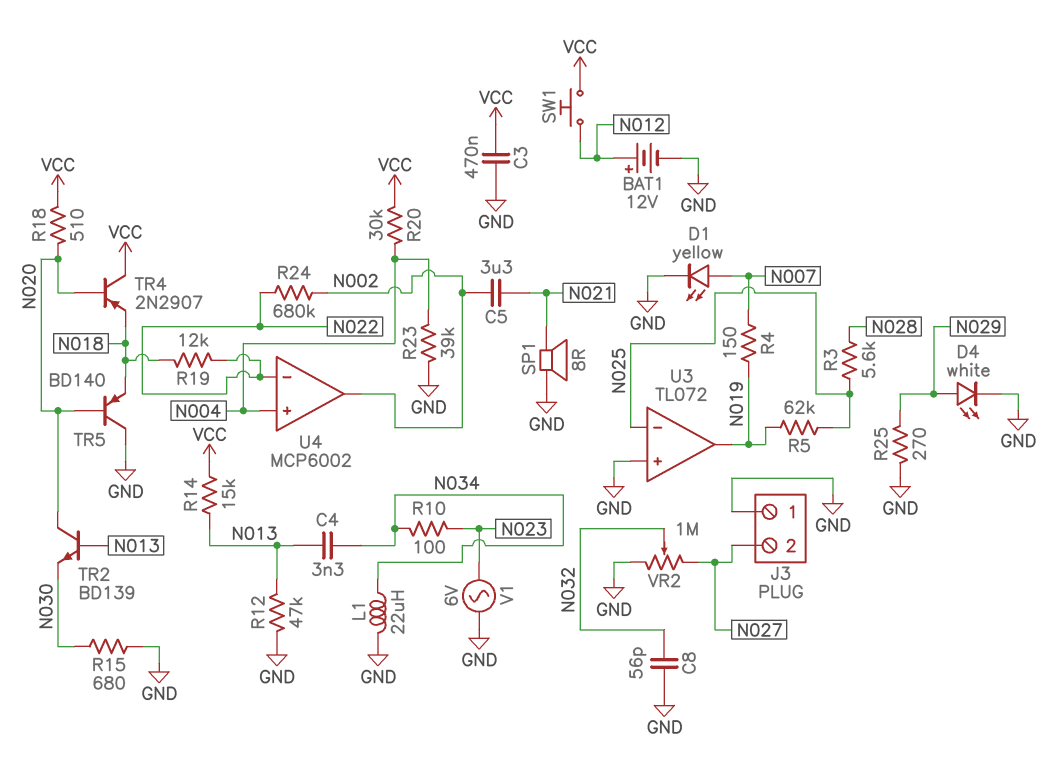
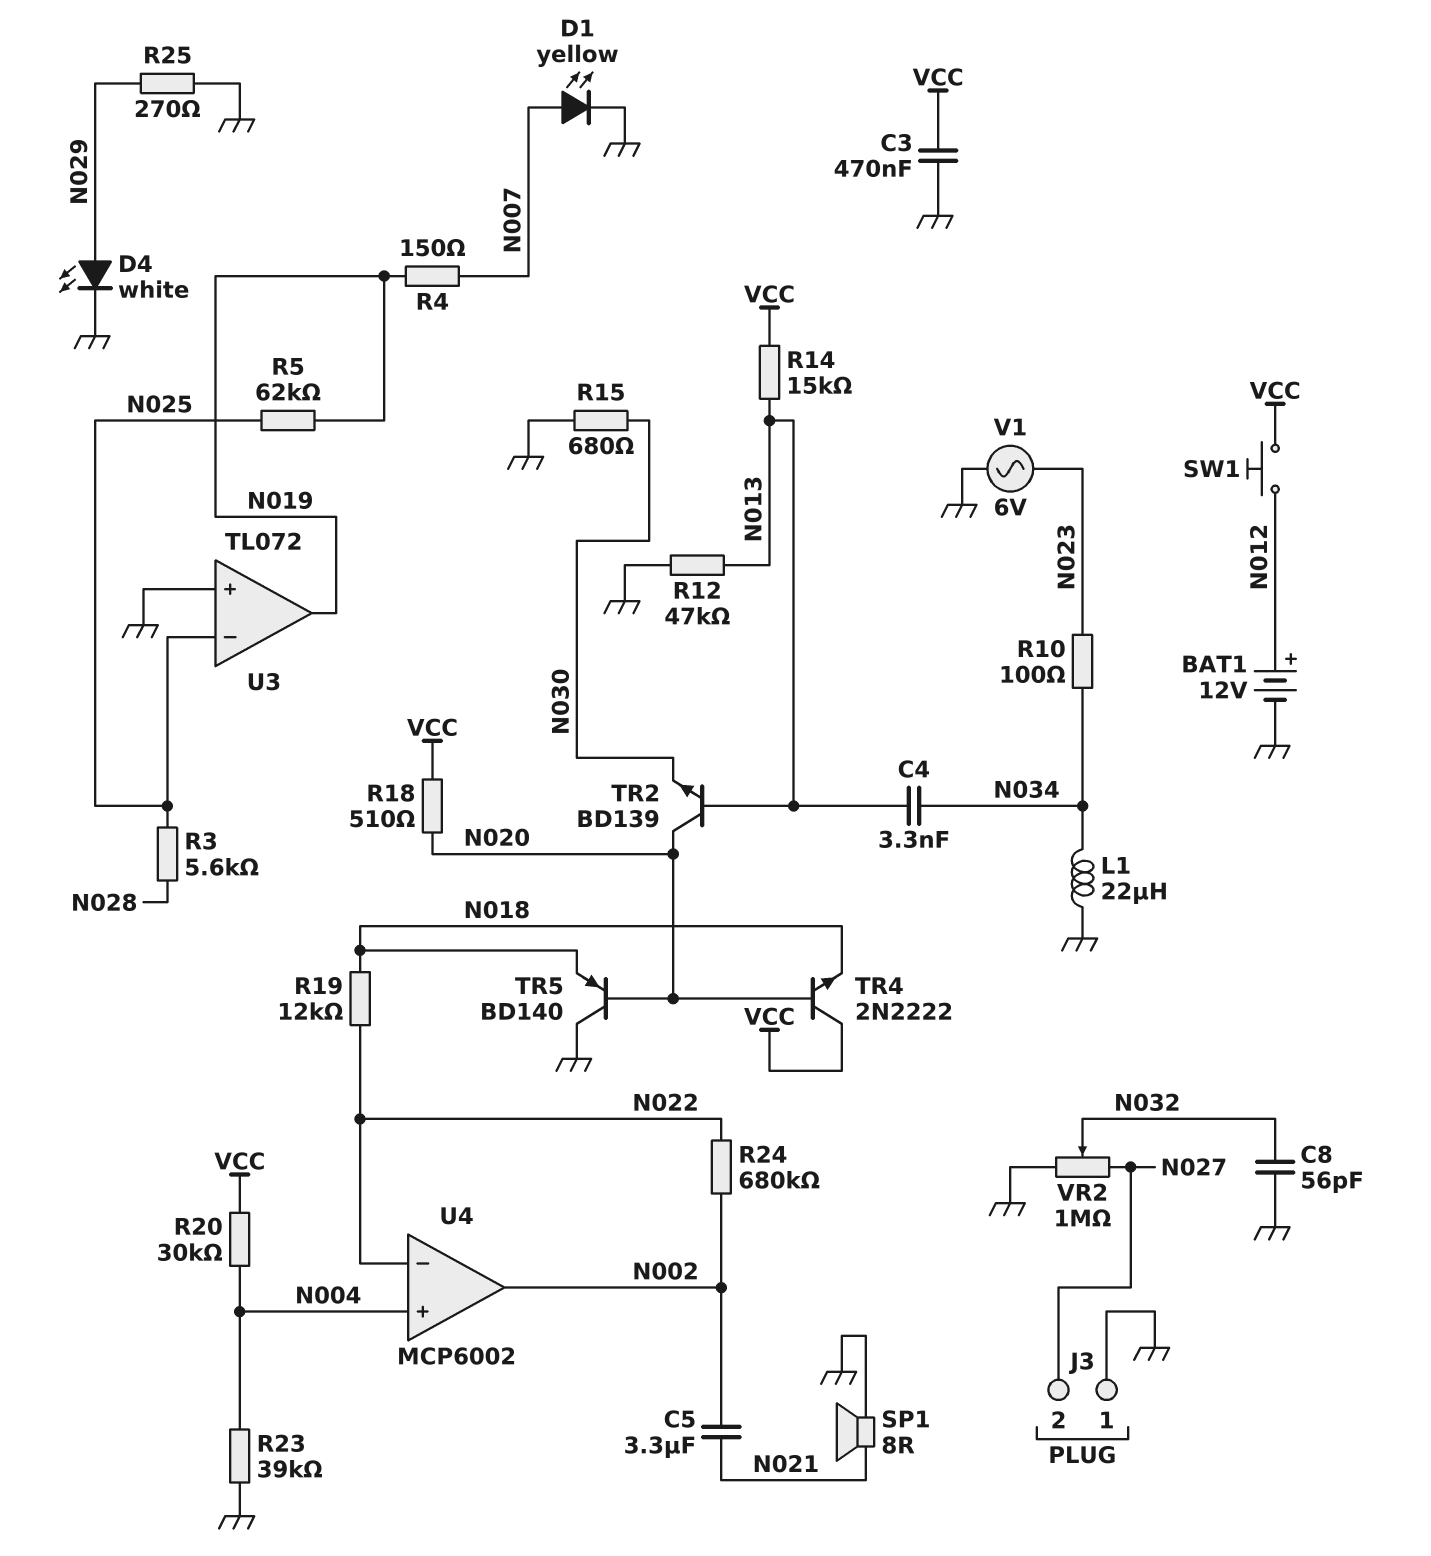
TR4: PNP 2N2907 (B N020, C VCC, E N018) -> NPN 2N2222 (B N020, C VCC, E N018)

